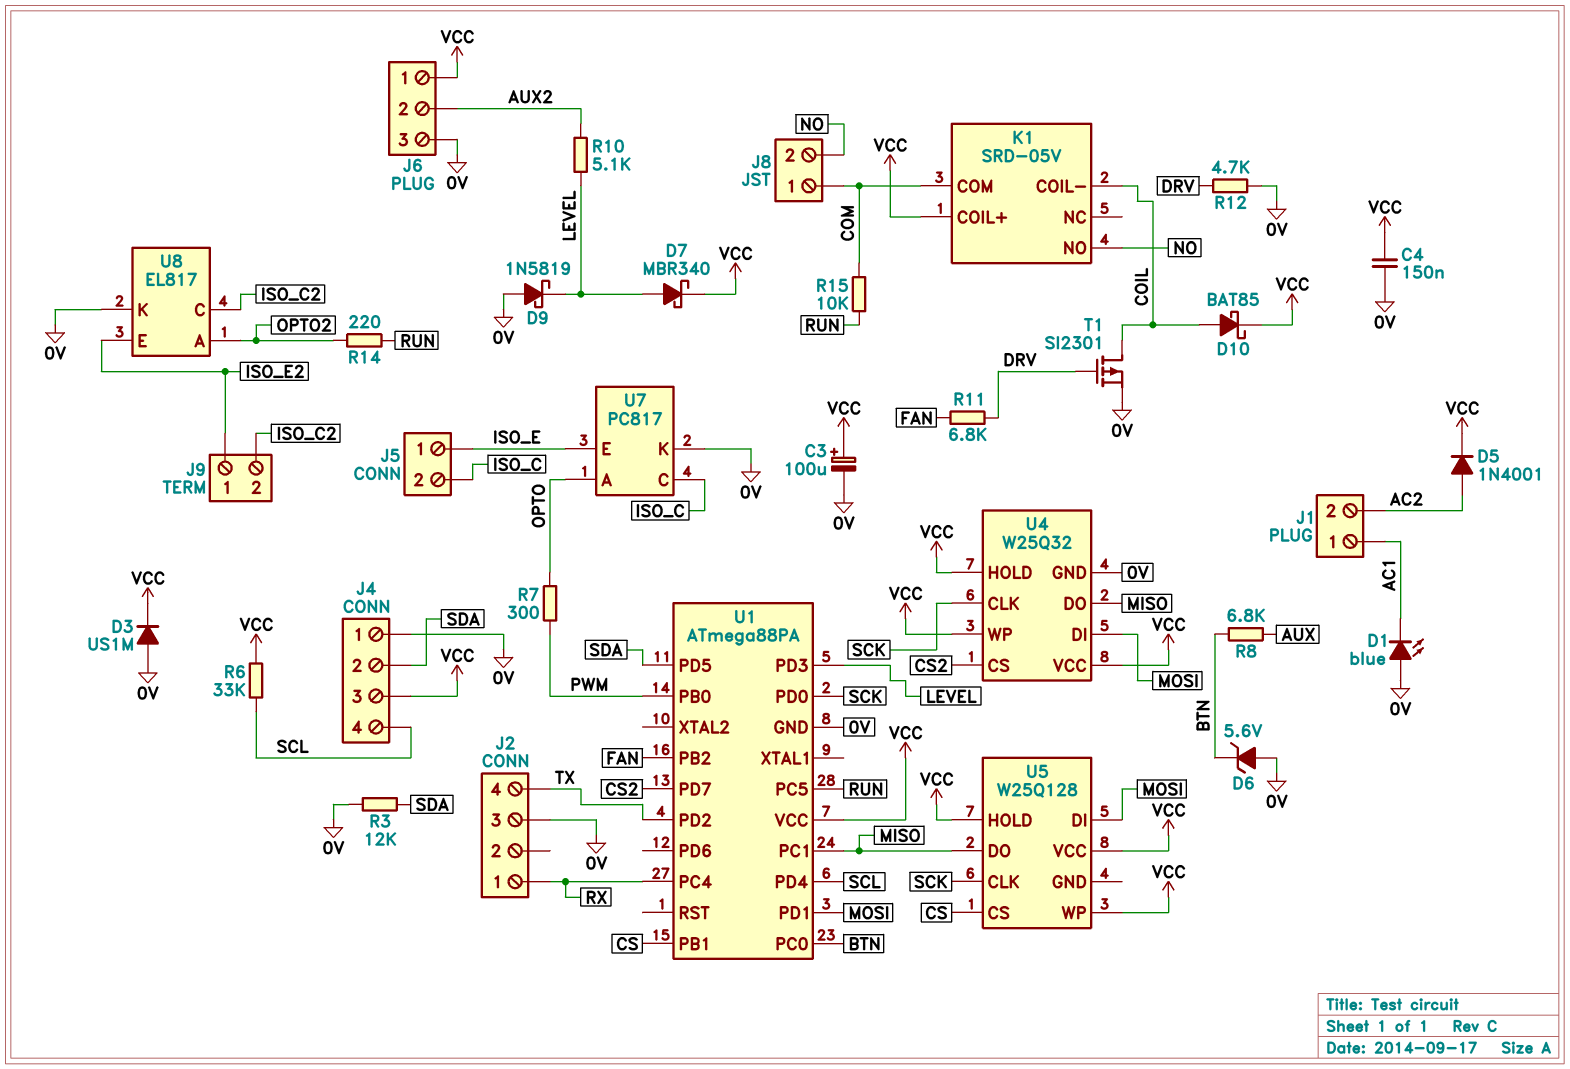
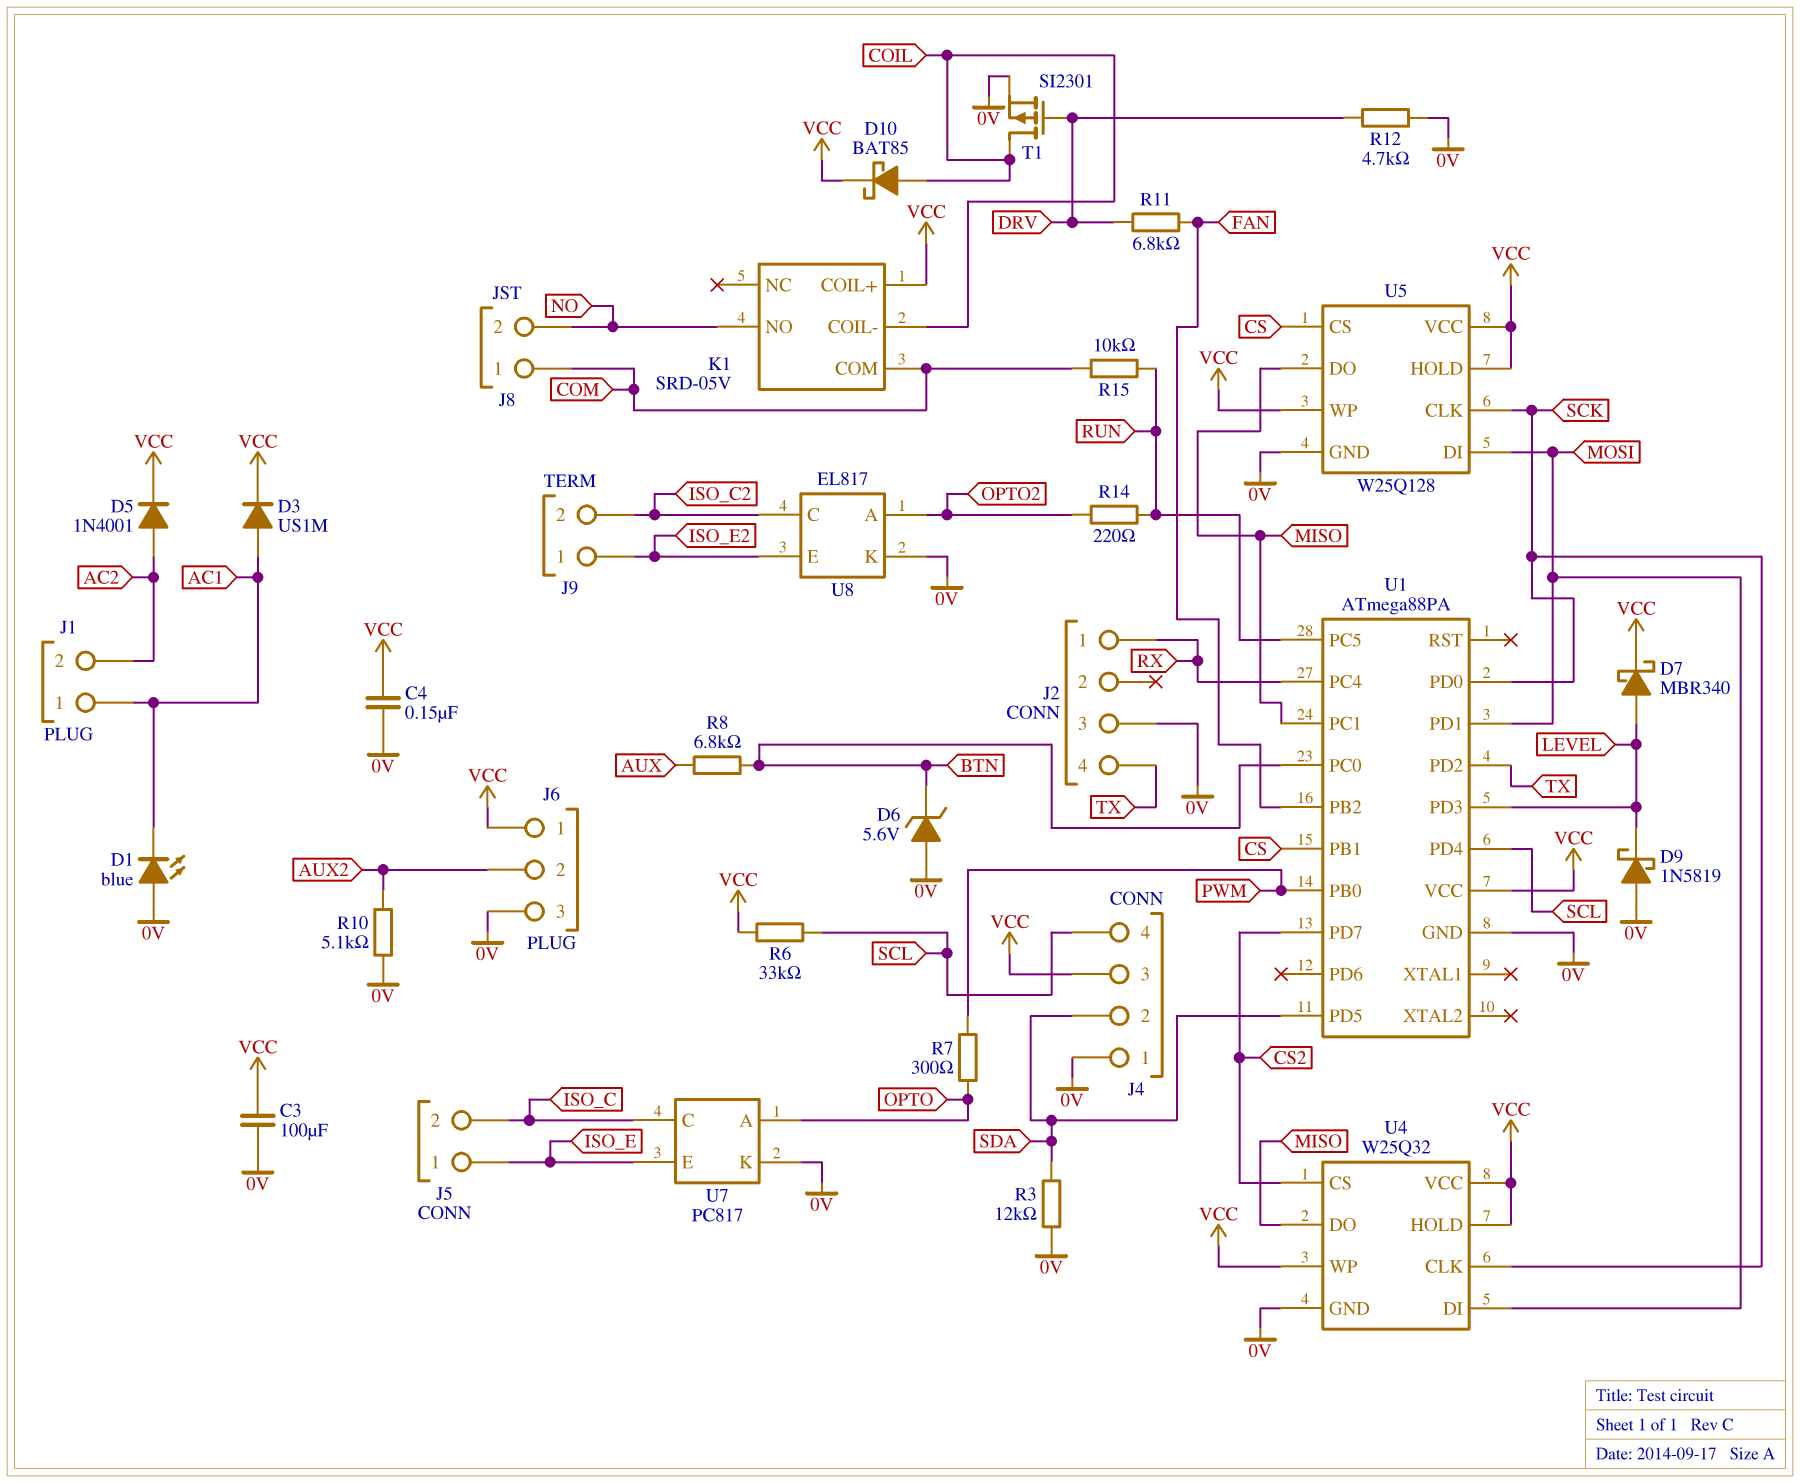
C3: 100uF (plus VCC, minus 0V) -> 100uF (0V, VCC)
D3: diode US1M (A 0V, K VCC) -> diode US1M (A AC1, K VCC)
R10: 5.1k (AUX2, LEVEL) -> 5.1k (0V, AUX2)
U5 pin GND: none -> 0V

